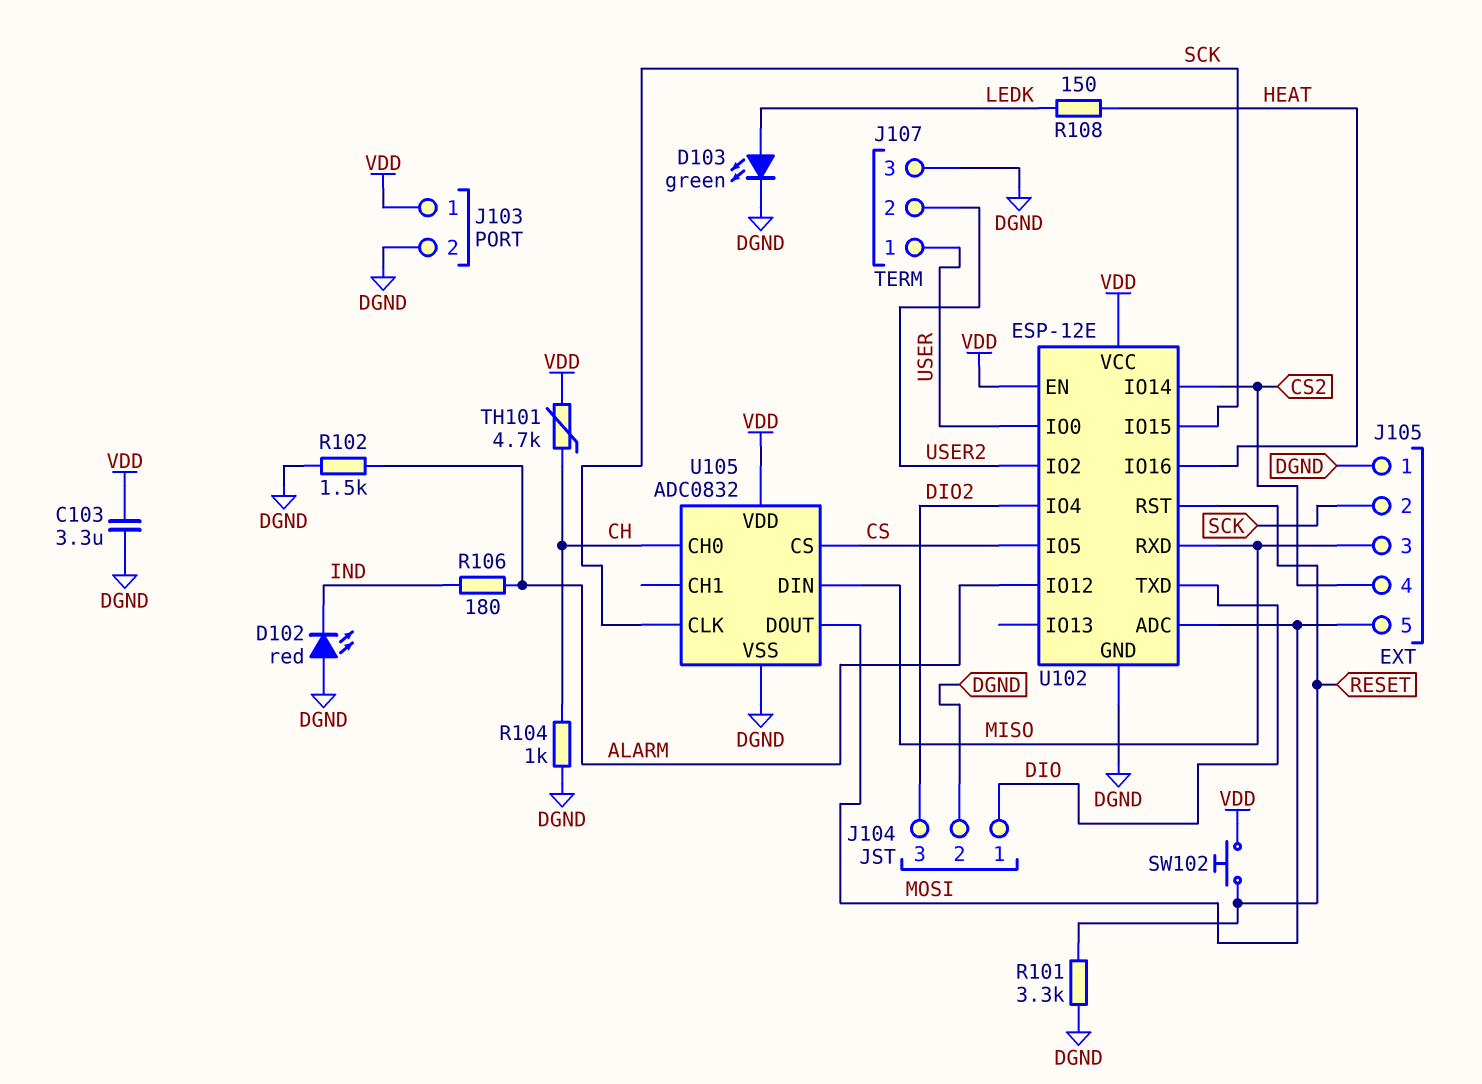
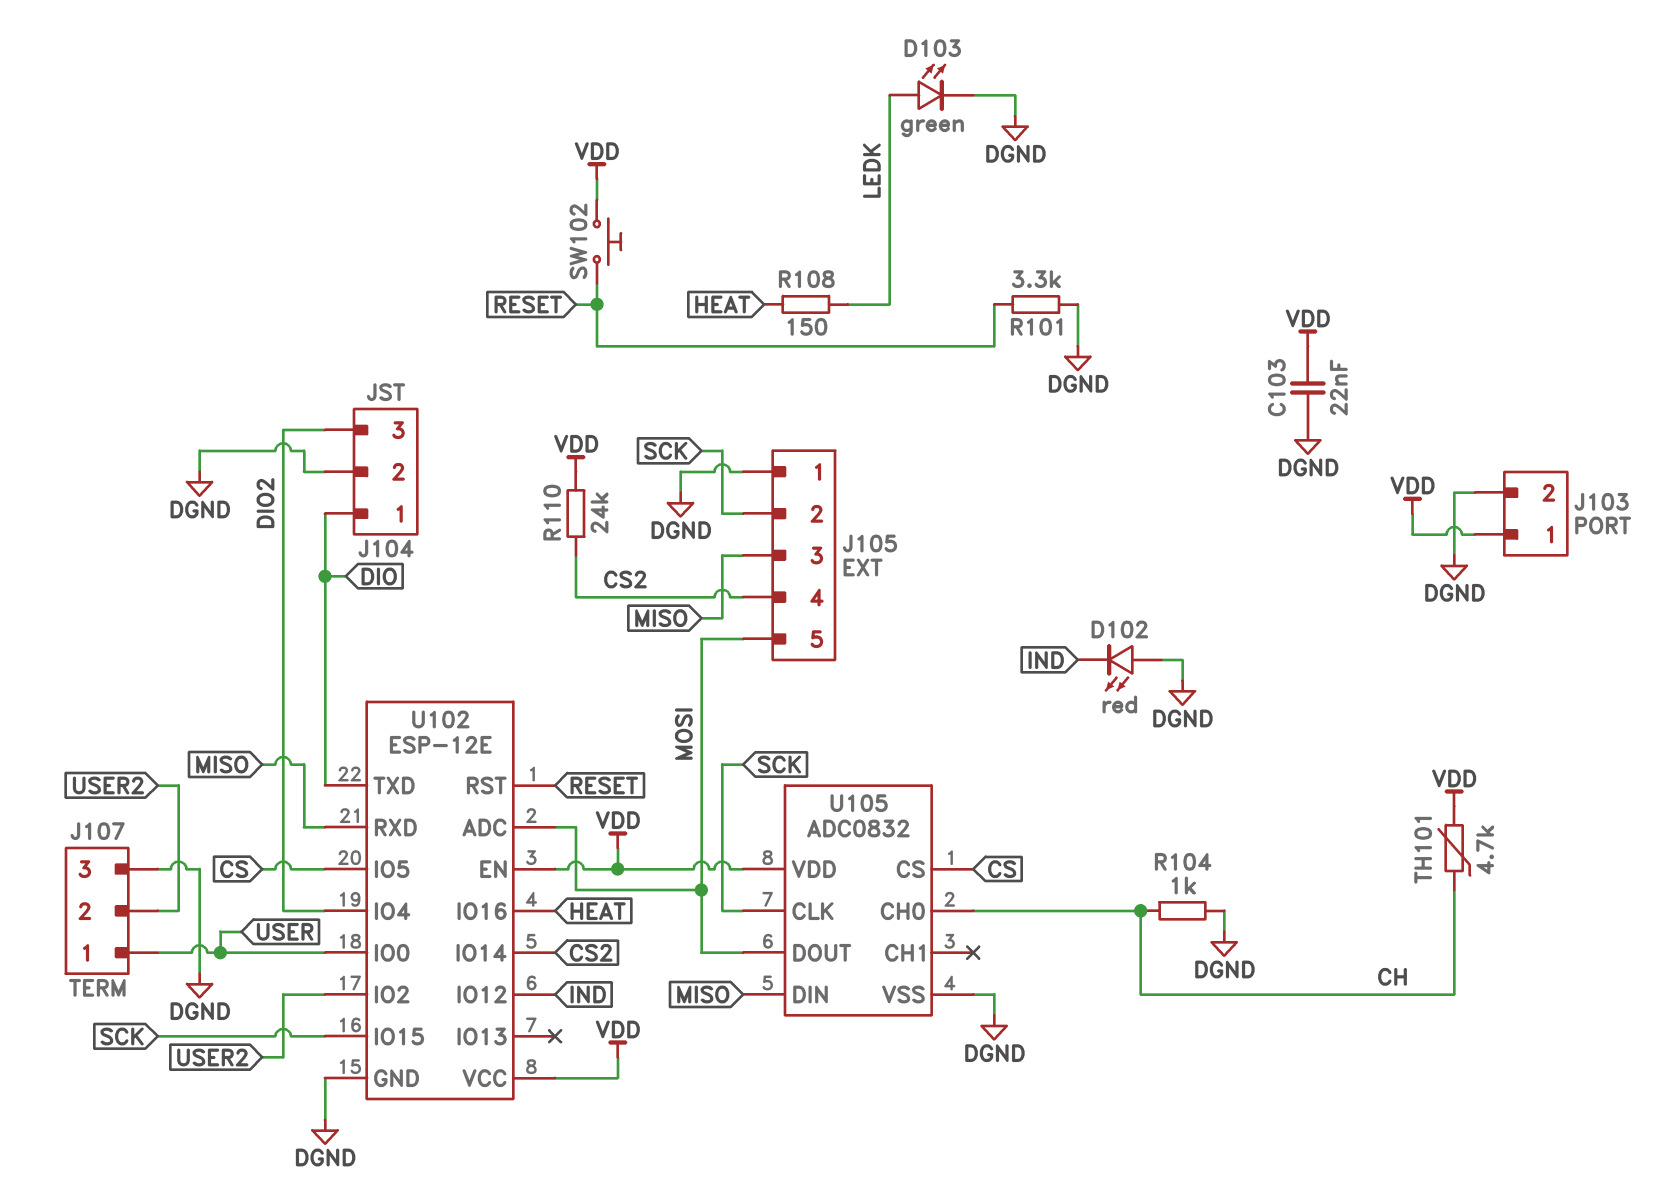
C103: 3.3uF (DGND, VDD) -> 22nF (DGND, VDD)
R102: 1.5k (ALARM, DGND) -> none
R106: 180 (ALARM, IND) -> none
R110: none -> 24k (CS2, VDD)
U102 pin IO12: ALARM -> IND

